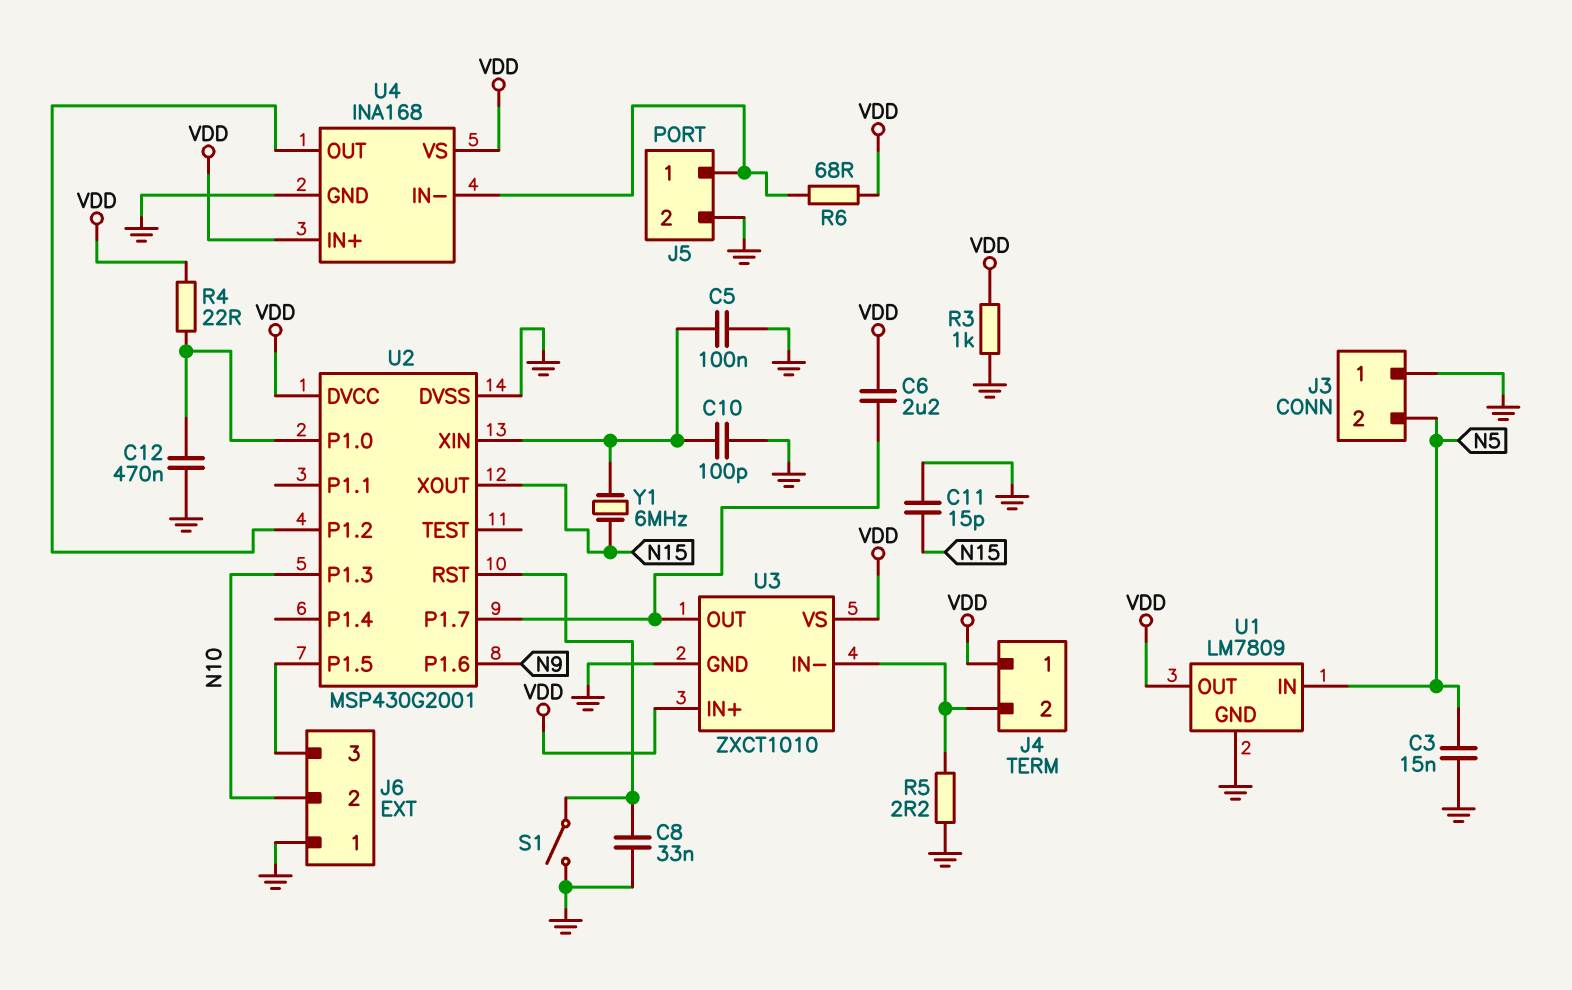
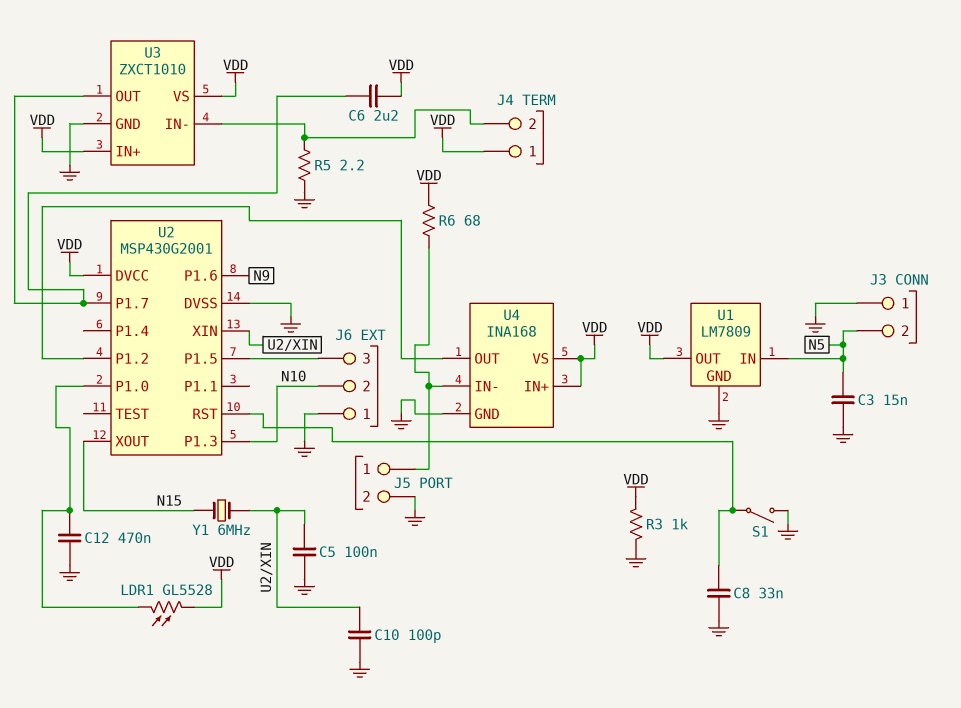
C11: 15pF (GND, N15) -> none
LDR1: none -> GL5528 (U2/P1.0, VDD)
R4: 22 (U2/P1.0, VDD) -> none

